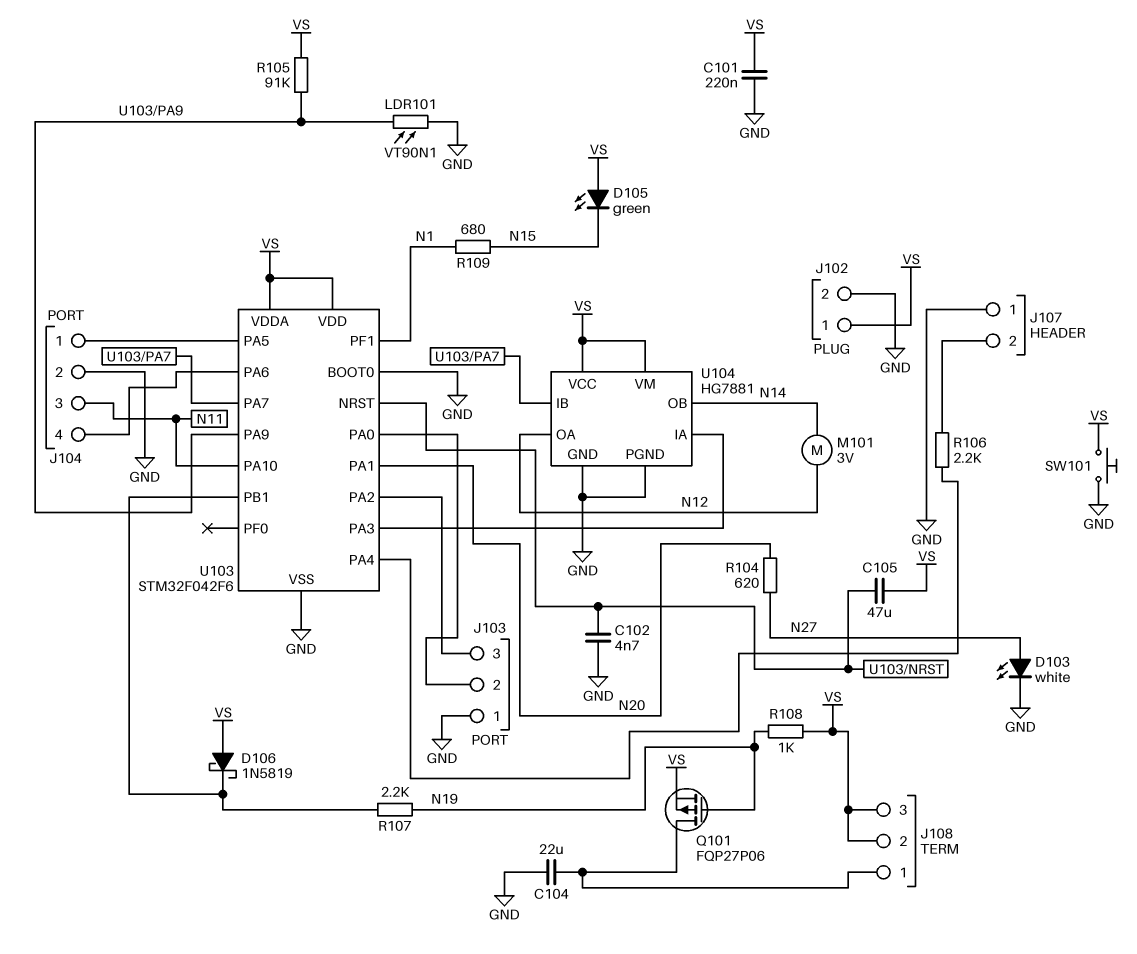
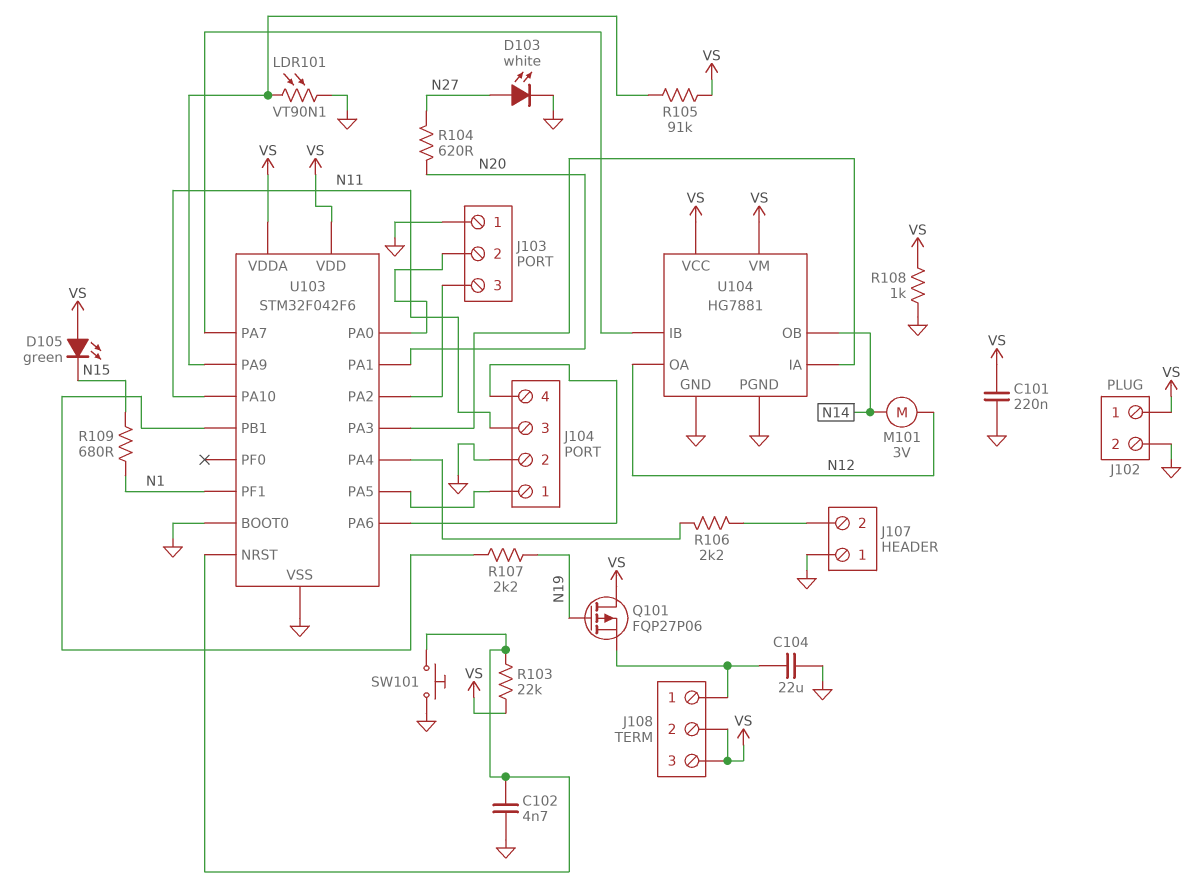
C105: 47uF (U103/NRST, VS) -> none
D106: schottky 1N5819 (A VS, K U103/PB1) -> none
Q101: PMOS FQP27P06 (G N19, D J108/1, S VS) -> PMOS FQP27P06 (G N19, D VS, S J108/1)
R103: none -> 22k (U103/NRST, VS)
R108: 1k (N19, VS) -> 1k (GND, VS)
SW101: button (GND, VS) -> button (GND, U103/NRST)

